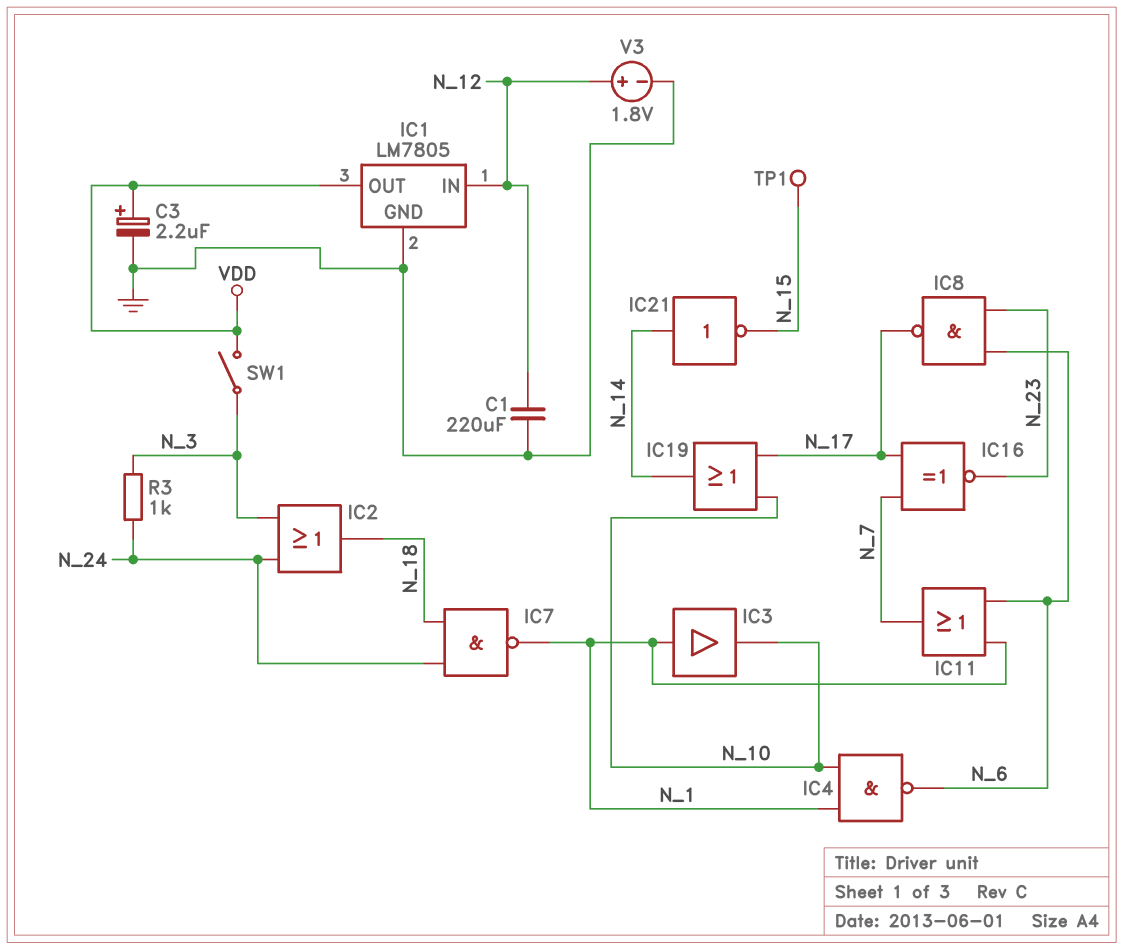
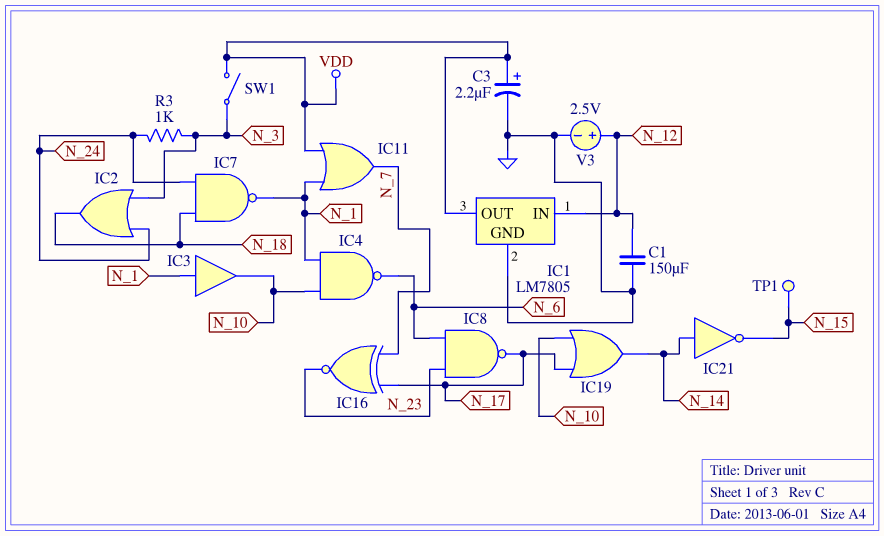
C1: 220uF (GND, N_12) -> 150uF (GND, N_12)
IC11: OR (in N_1, in N_6, out N_7) -> OR (in N_1, in VDD, out N_7)
V3: 1.8V (plus N_12, minus GND) -> 2.5V (plus N_12, minus GND)

